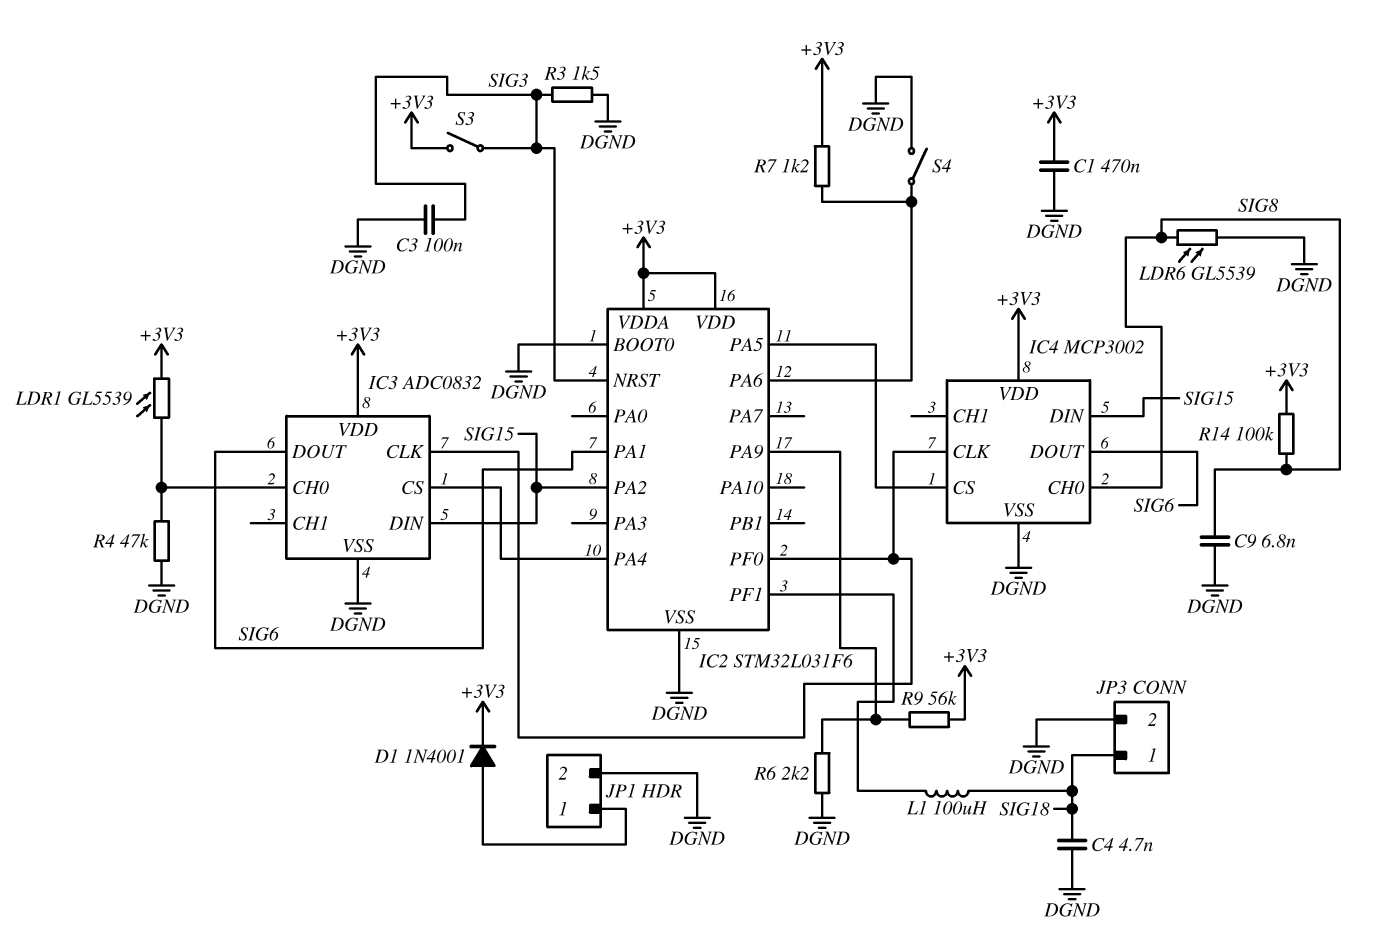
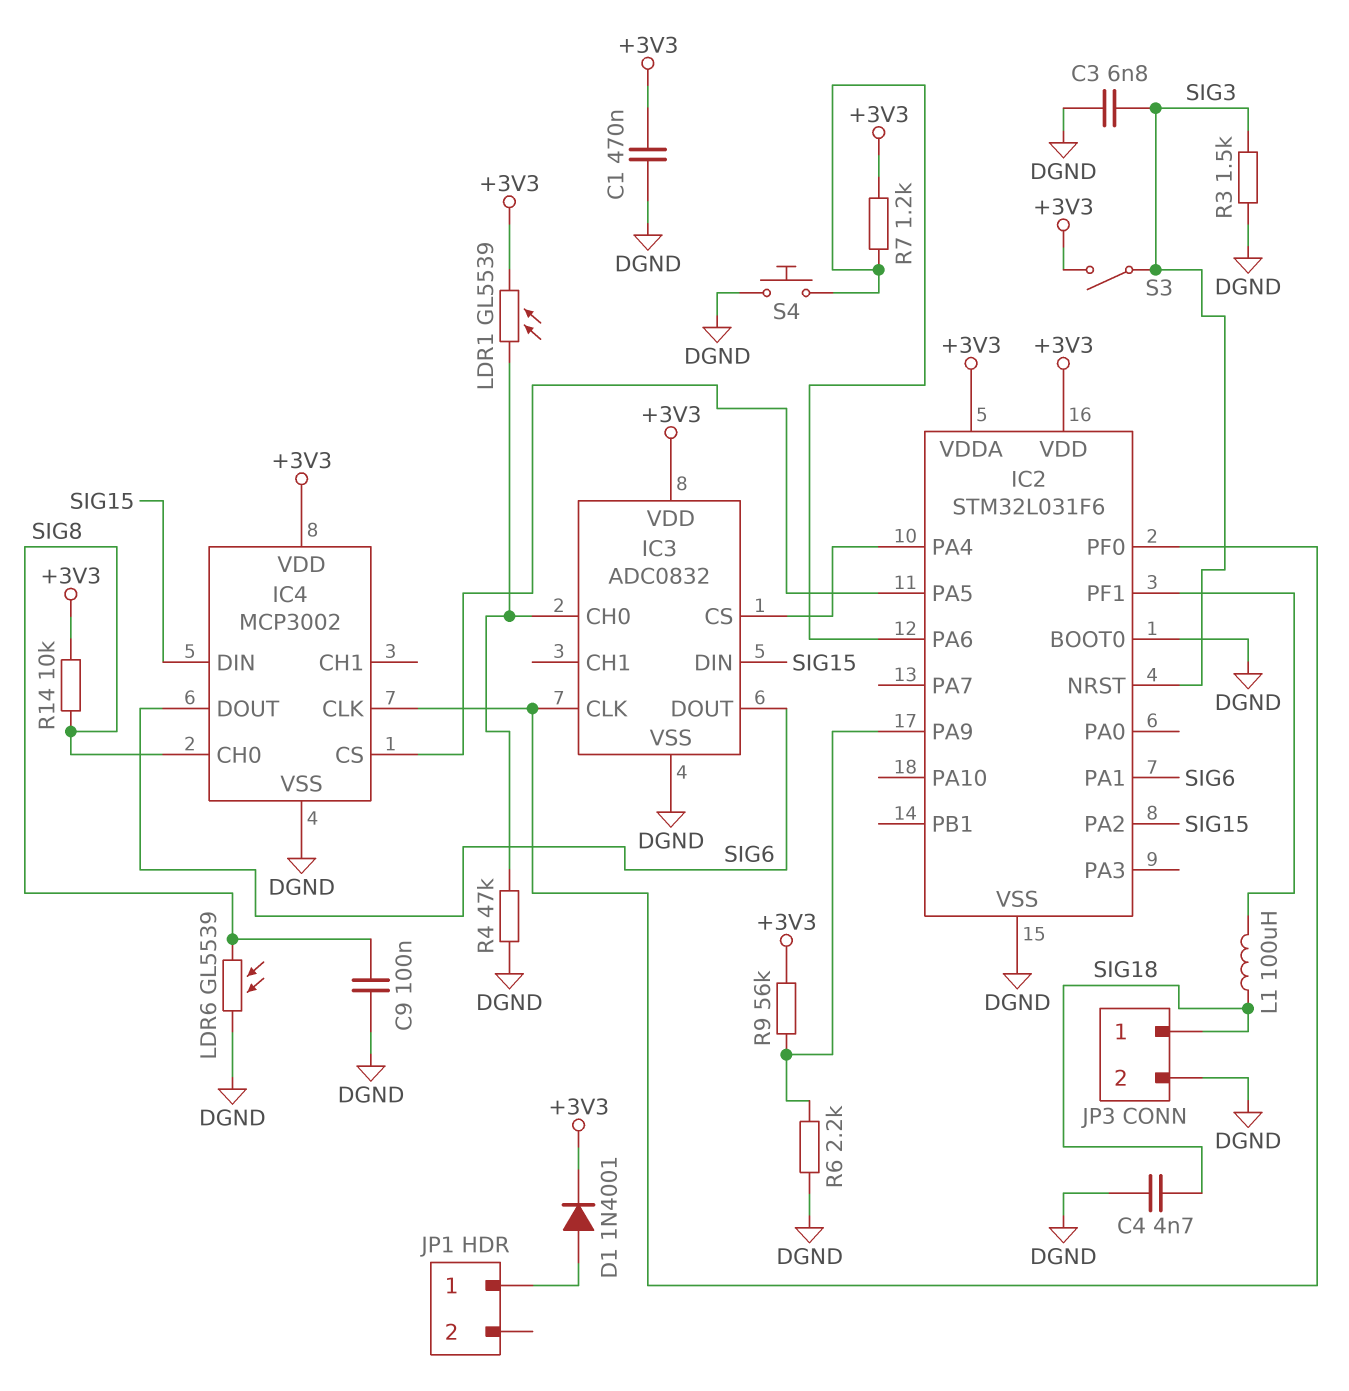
C3: 100nF (DGND, SIG3) -> 6.8nF (DGND, SIG3)
C9: 6.8nF (DGND, SIG8) -> 100nF (DGND, SIG8)
JP1 pin 2: DGND -> none
R14: 100k (+3V3, SIG8) -> 10k (+3V3, SIG8)
S4: switch (DGND, IC2/PA6) -> button (DGND, IC2/PA6)

